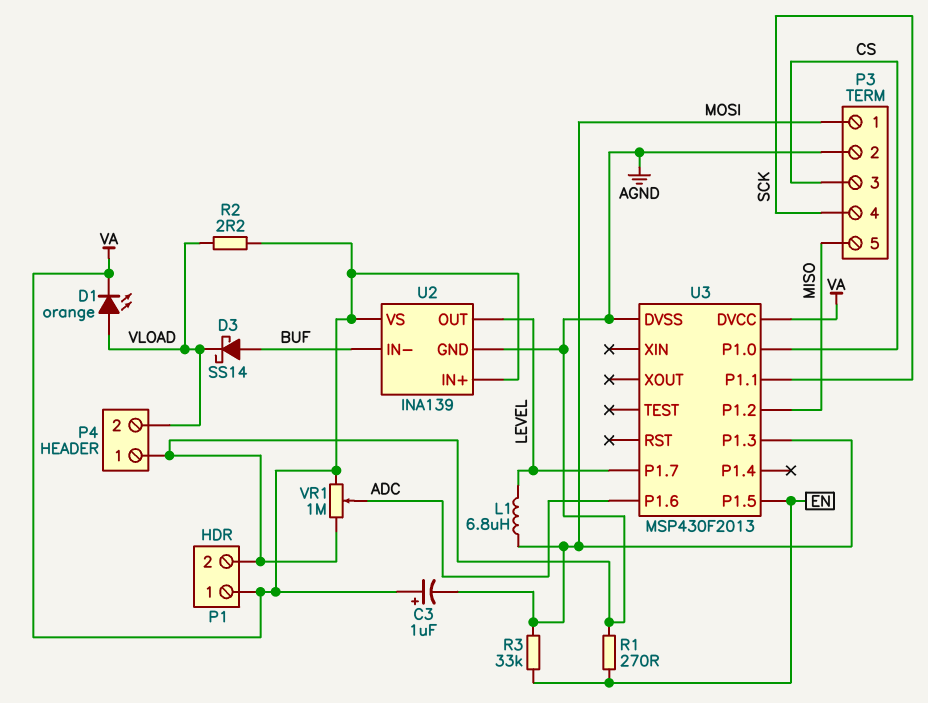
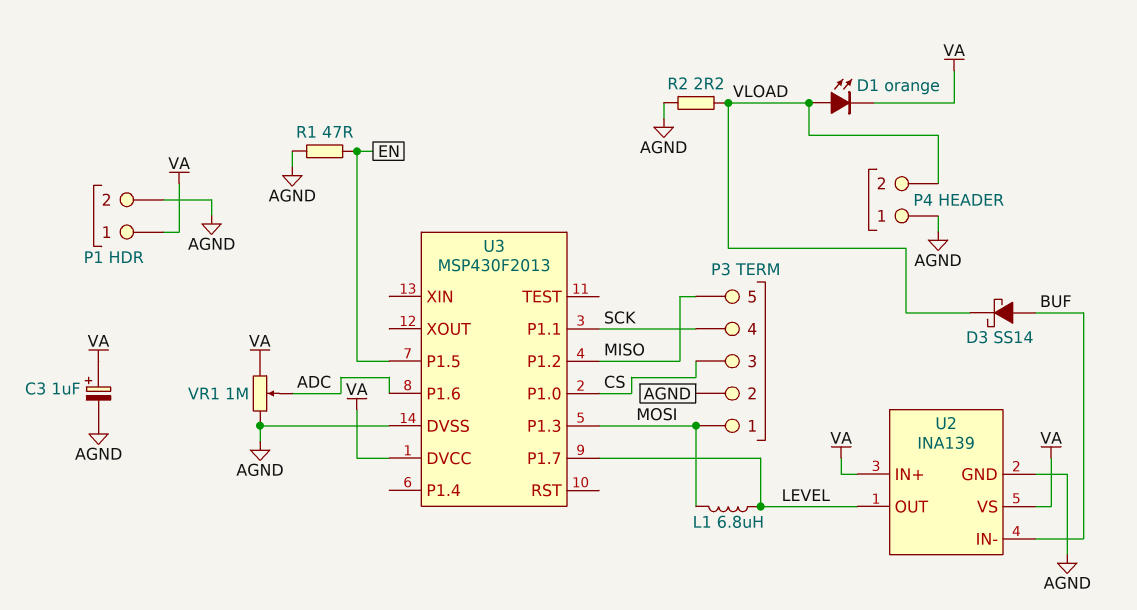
C3: 1uF (plus VA, minus MOSI) -> 1uF (plus VA, minus AGND)
R1: 270 (AGND, EN) -> 47 (AGND, EN)
R2: 2.2 (VA, VLOAD) -> 2.2 (AGND, VLOAD)
R3: 33k (EN, MOSI) -> none

